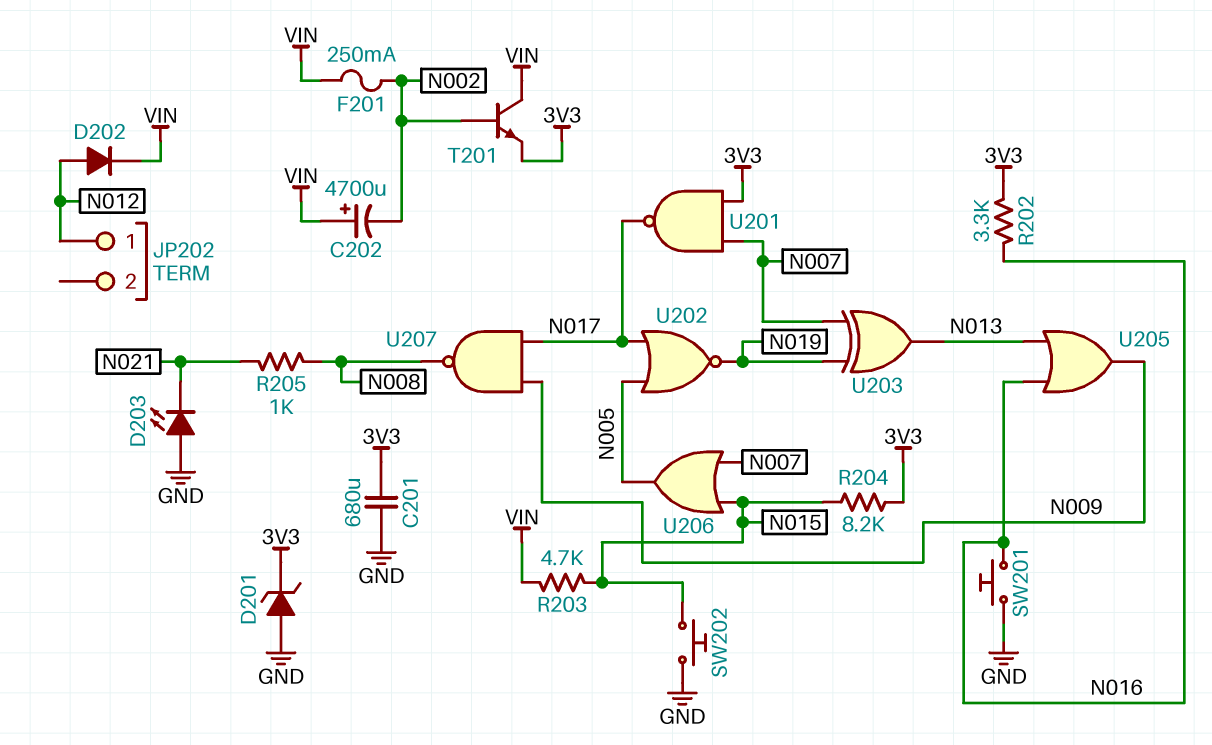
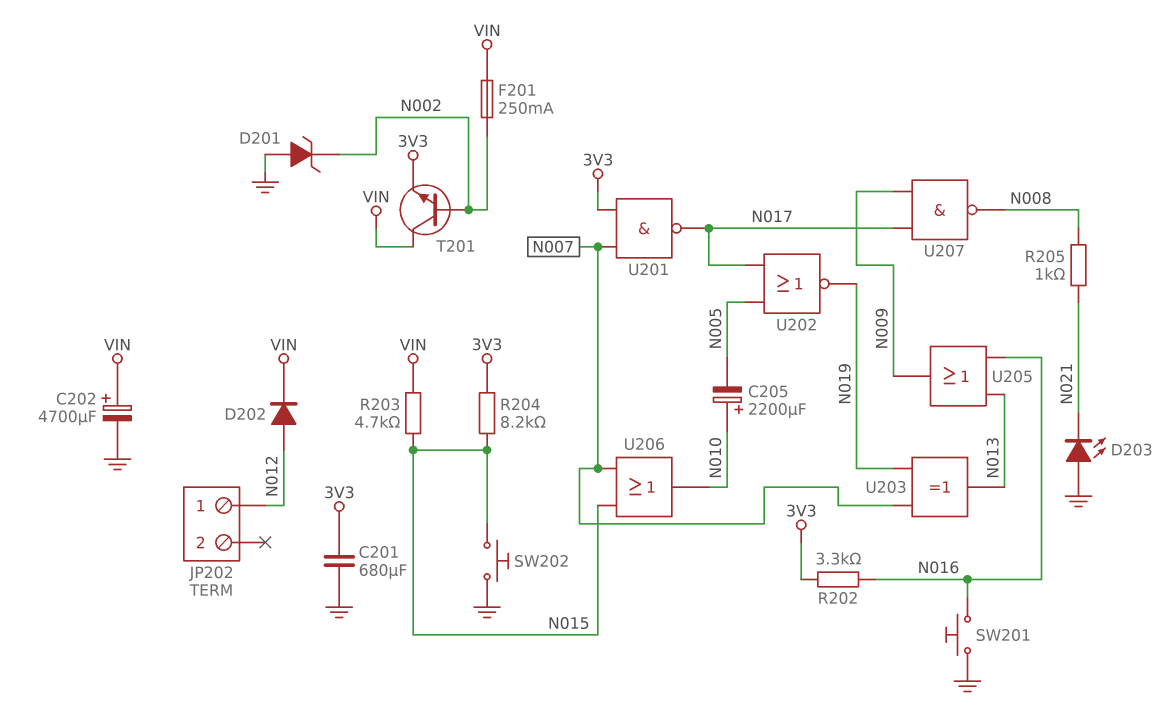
C202: 4700uF (plus VIN, minus N002) -> 4700uF (plus VIN, minus GND)
C205: none -> 2200uF (plus N010, minus N005)
D201: zener (A GND, K 3V3) -> zener (A GND, K N002)
U206: OR (in N007, in N015, out N005) -> OR (in N007, in N015, out N010)

